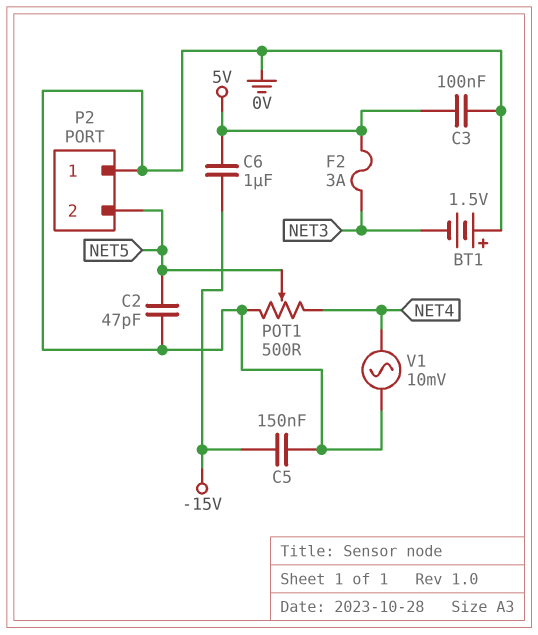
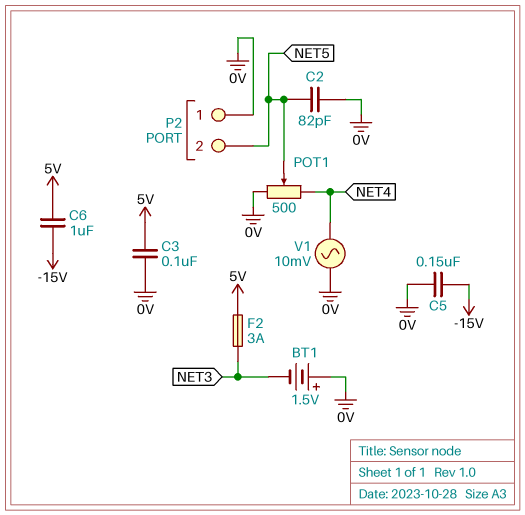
C2: 47pF (0V, NET5) -> 82pF (0V, NET5)

